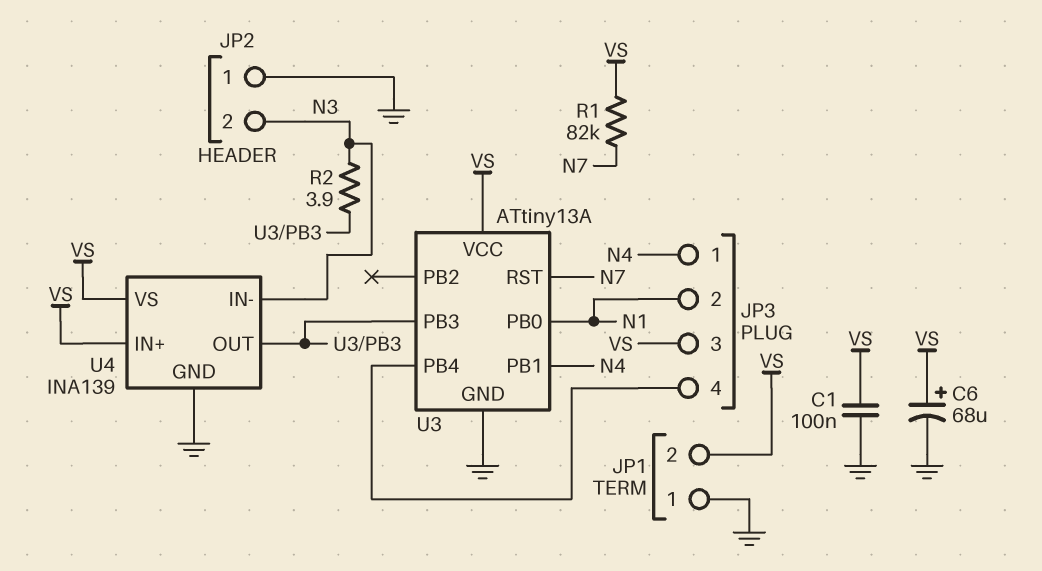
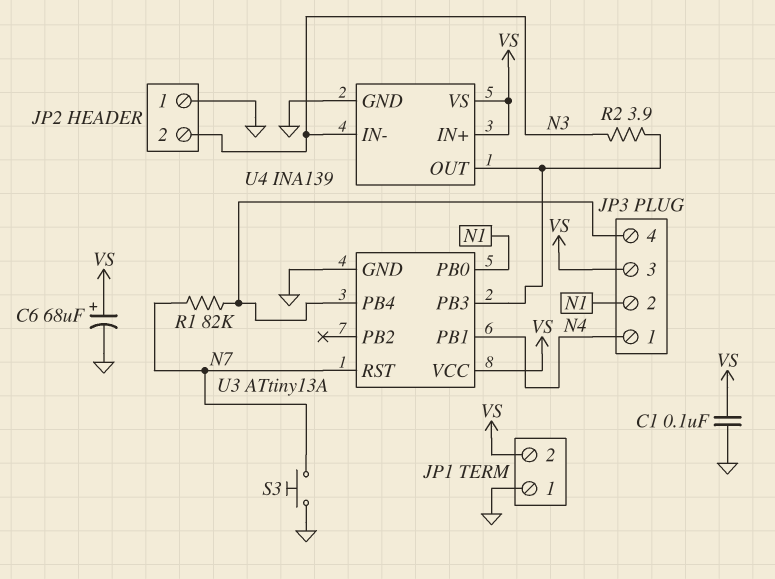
R1: 82k (N7, VS) -> 82k (JP3/4, N7)
S3: none -> button (GND, N7)

